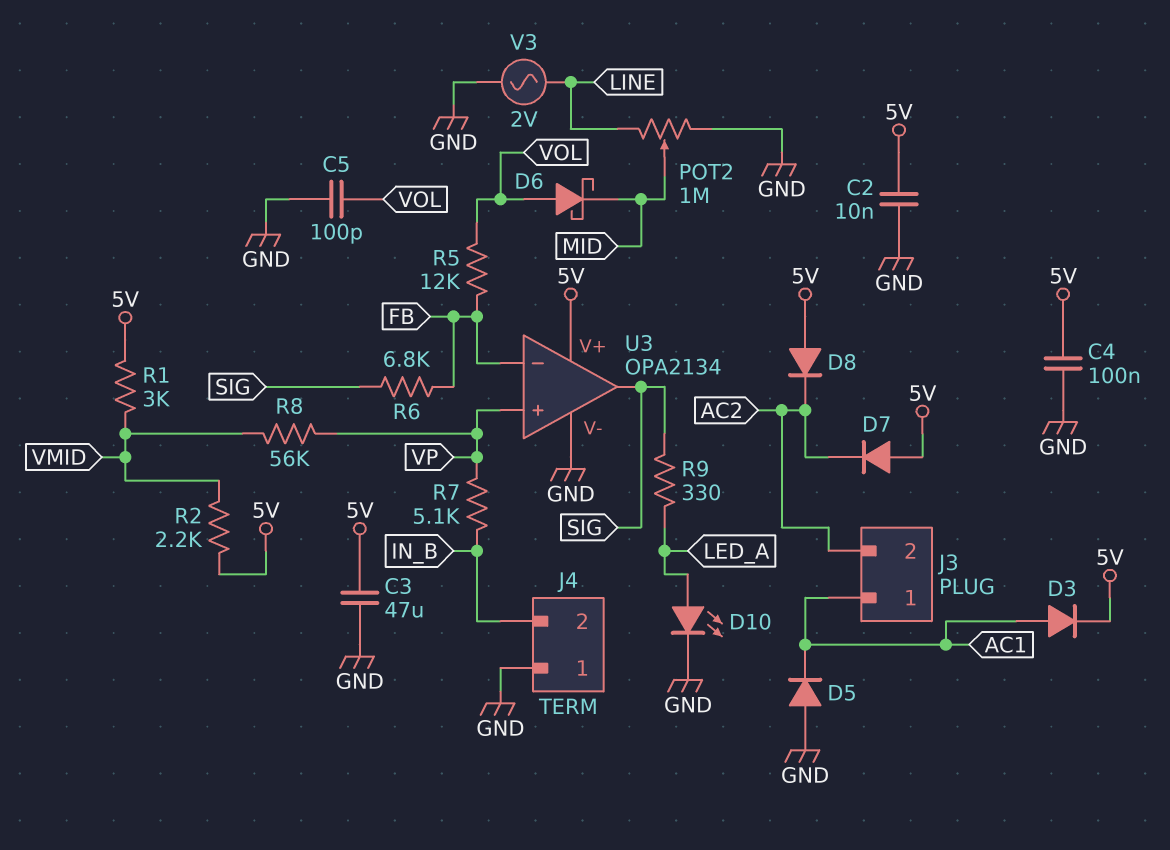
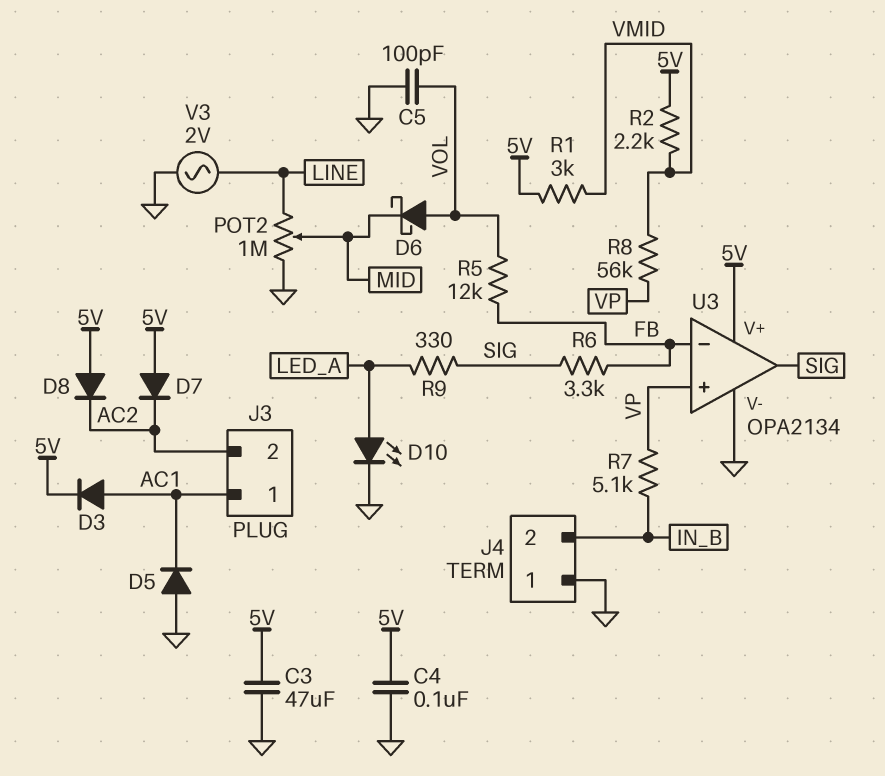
C2: 10nF (5V, GND) -> none
R6: 6.8k (FB, SIG) -> 3.3k (FB, SIG)

